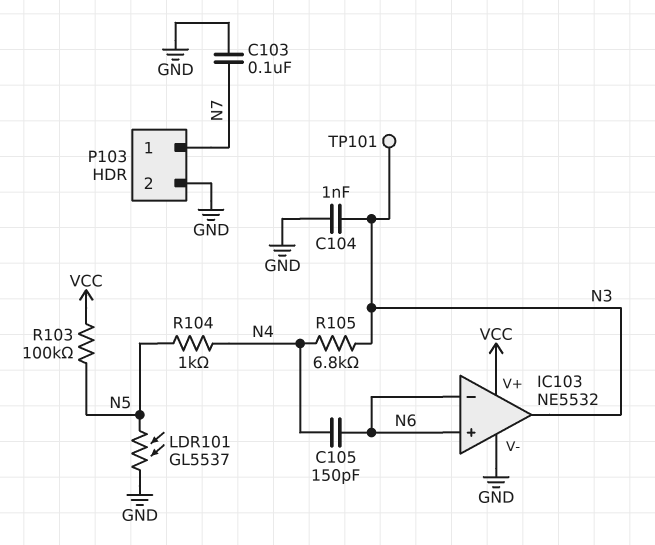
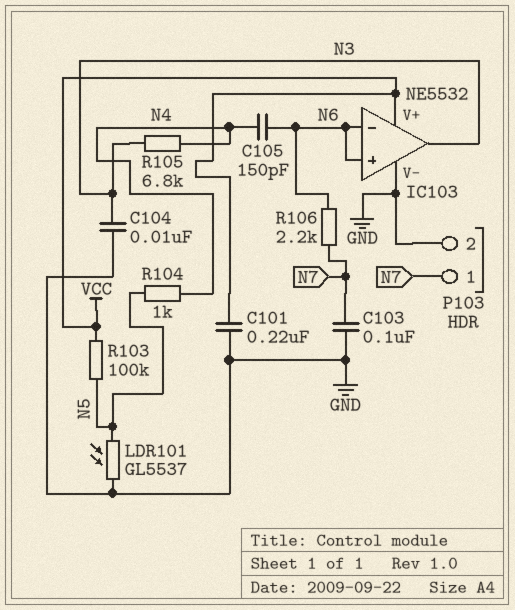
C101: none -> 220nF (GND, VCC)
C104: 1nF (GND, N3) -> 10nF (GND, N3)
R106: none -> 2.2k (N6, N7)
TP101: test point (N3) -> none

